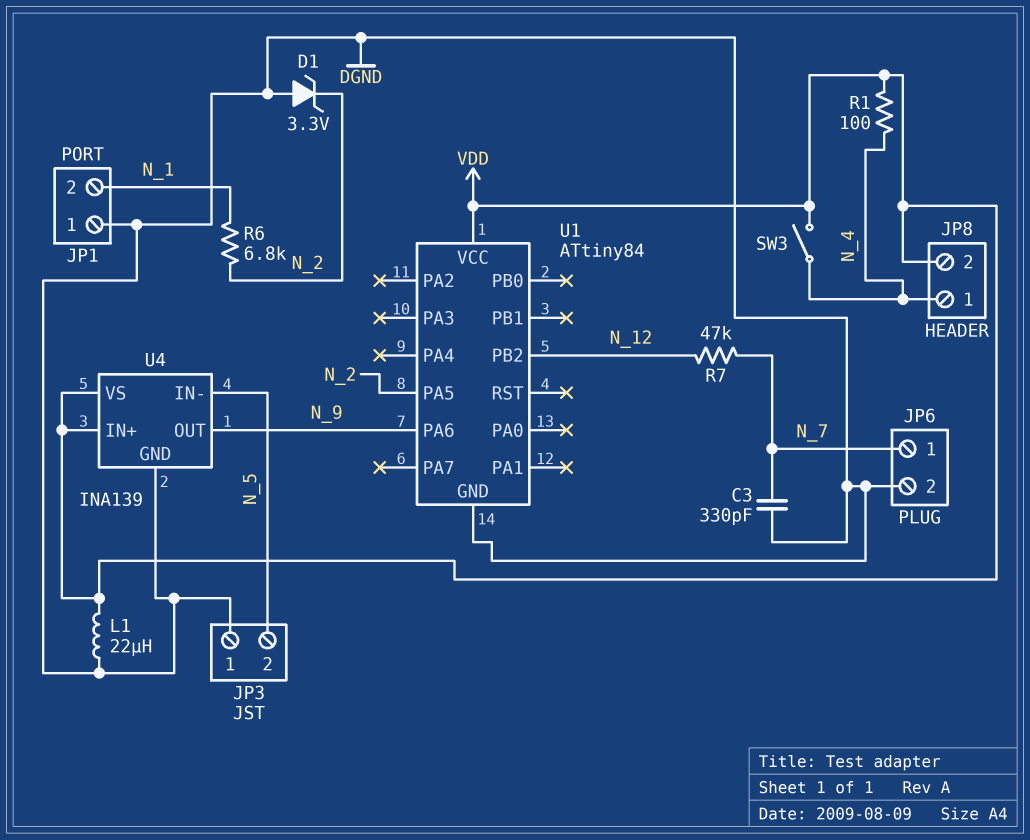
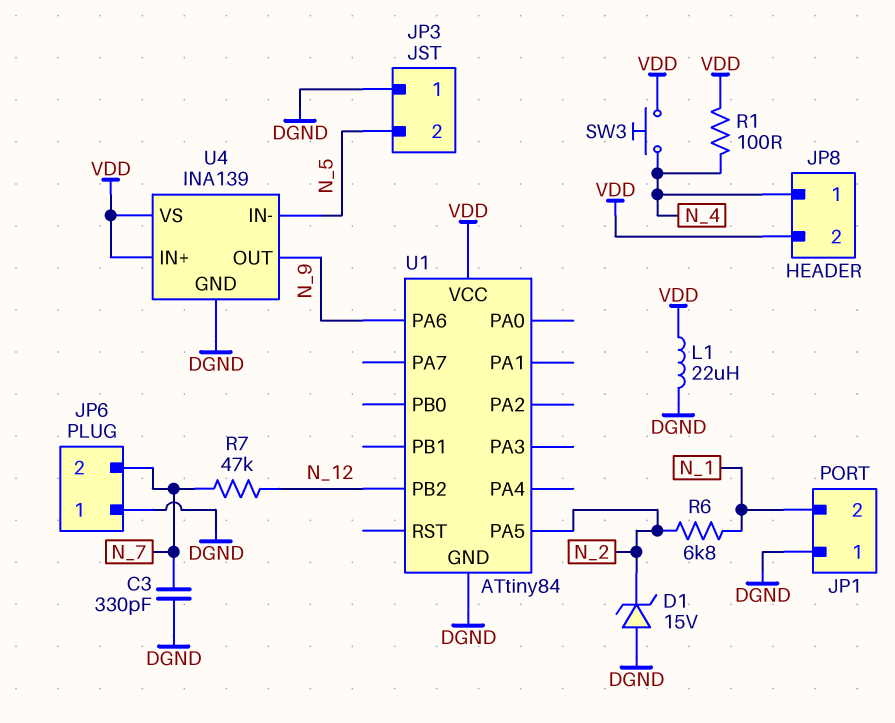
D1: zener 3.3V (A DGND, K N_2) -> zener 15V (A DGND, K N_2)
JP6 pin 1: N_7 -> DGND
JP6 pin 2: DGND -> N_7
SW3: switch (N_4, VDD) -> button (N_4, VDD)

